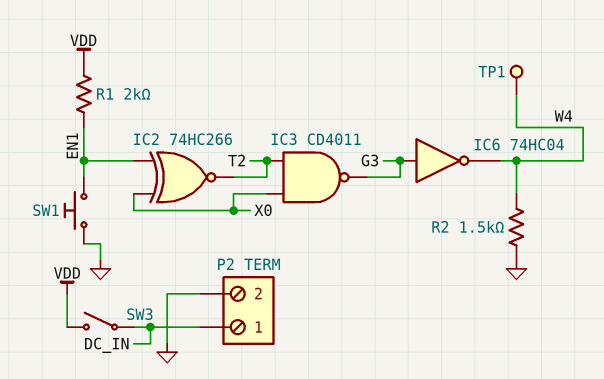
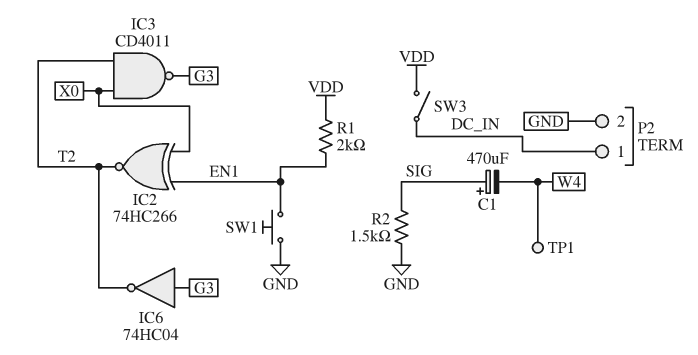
C1: none -> 470uF (plus SIG, minus W4)
IC6: NOT 74HC04 (in G3, out W4) -> NOT 74HC04 (in G3, out T2)
R2: 1.5k (GND, W4) -> 1.5k (GND, SIG)

